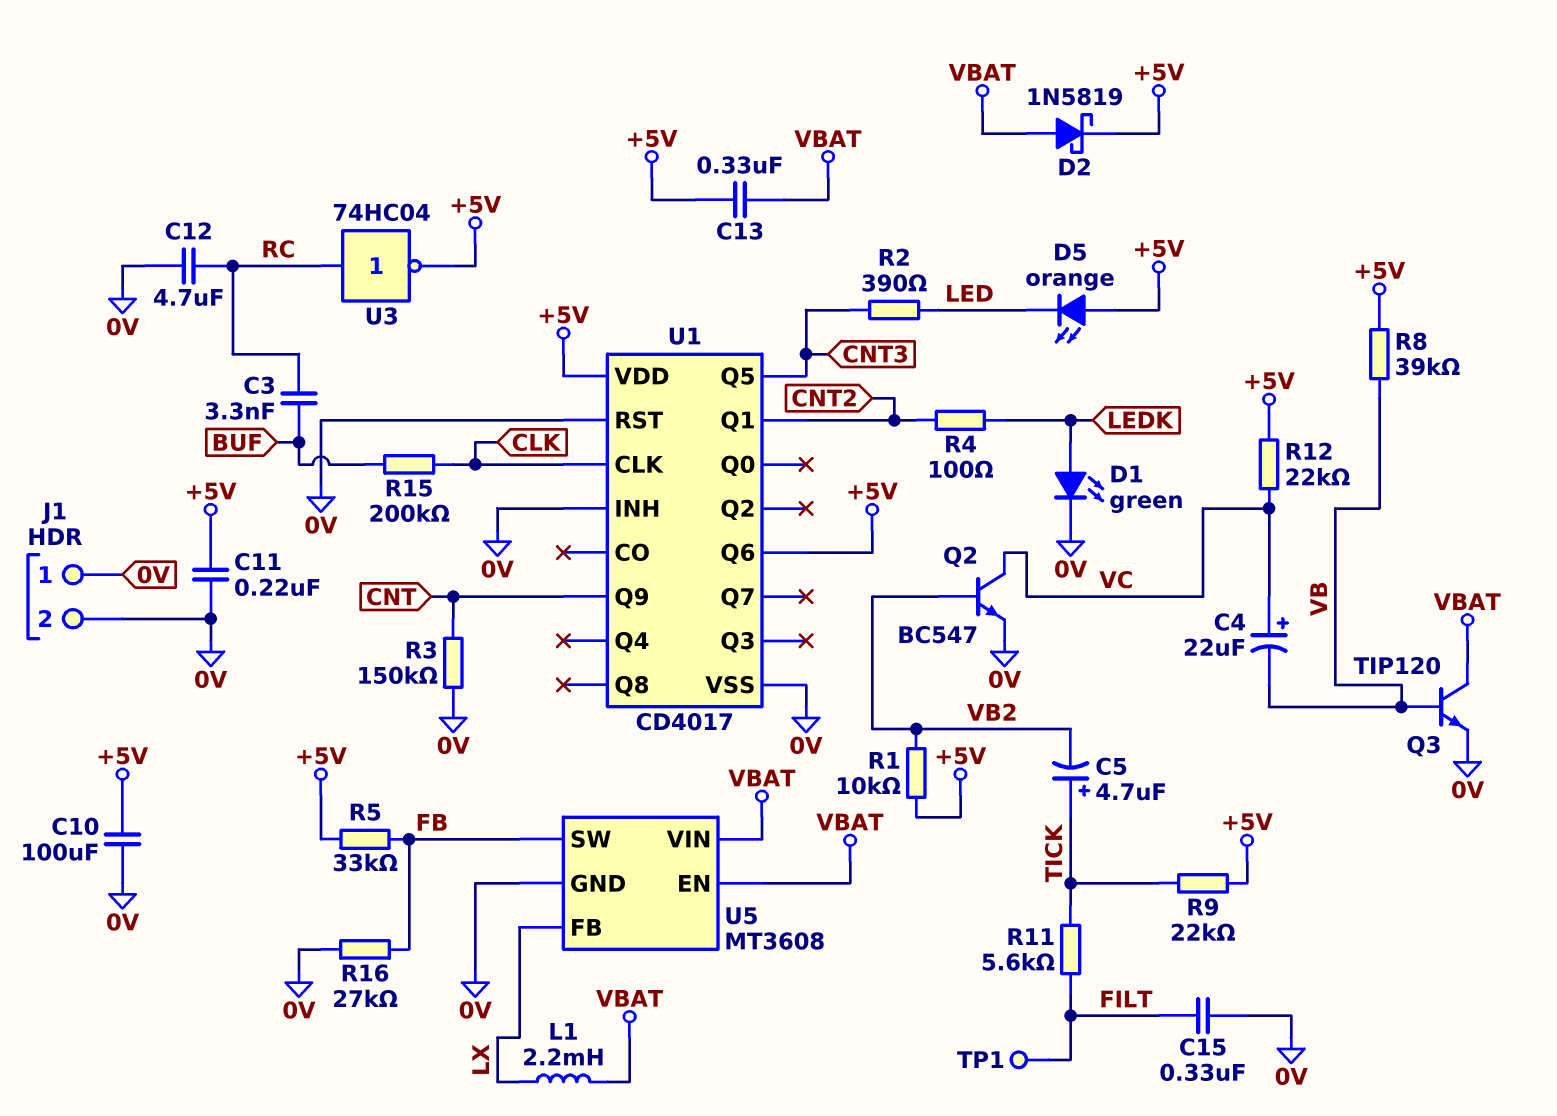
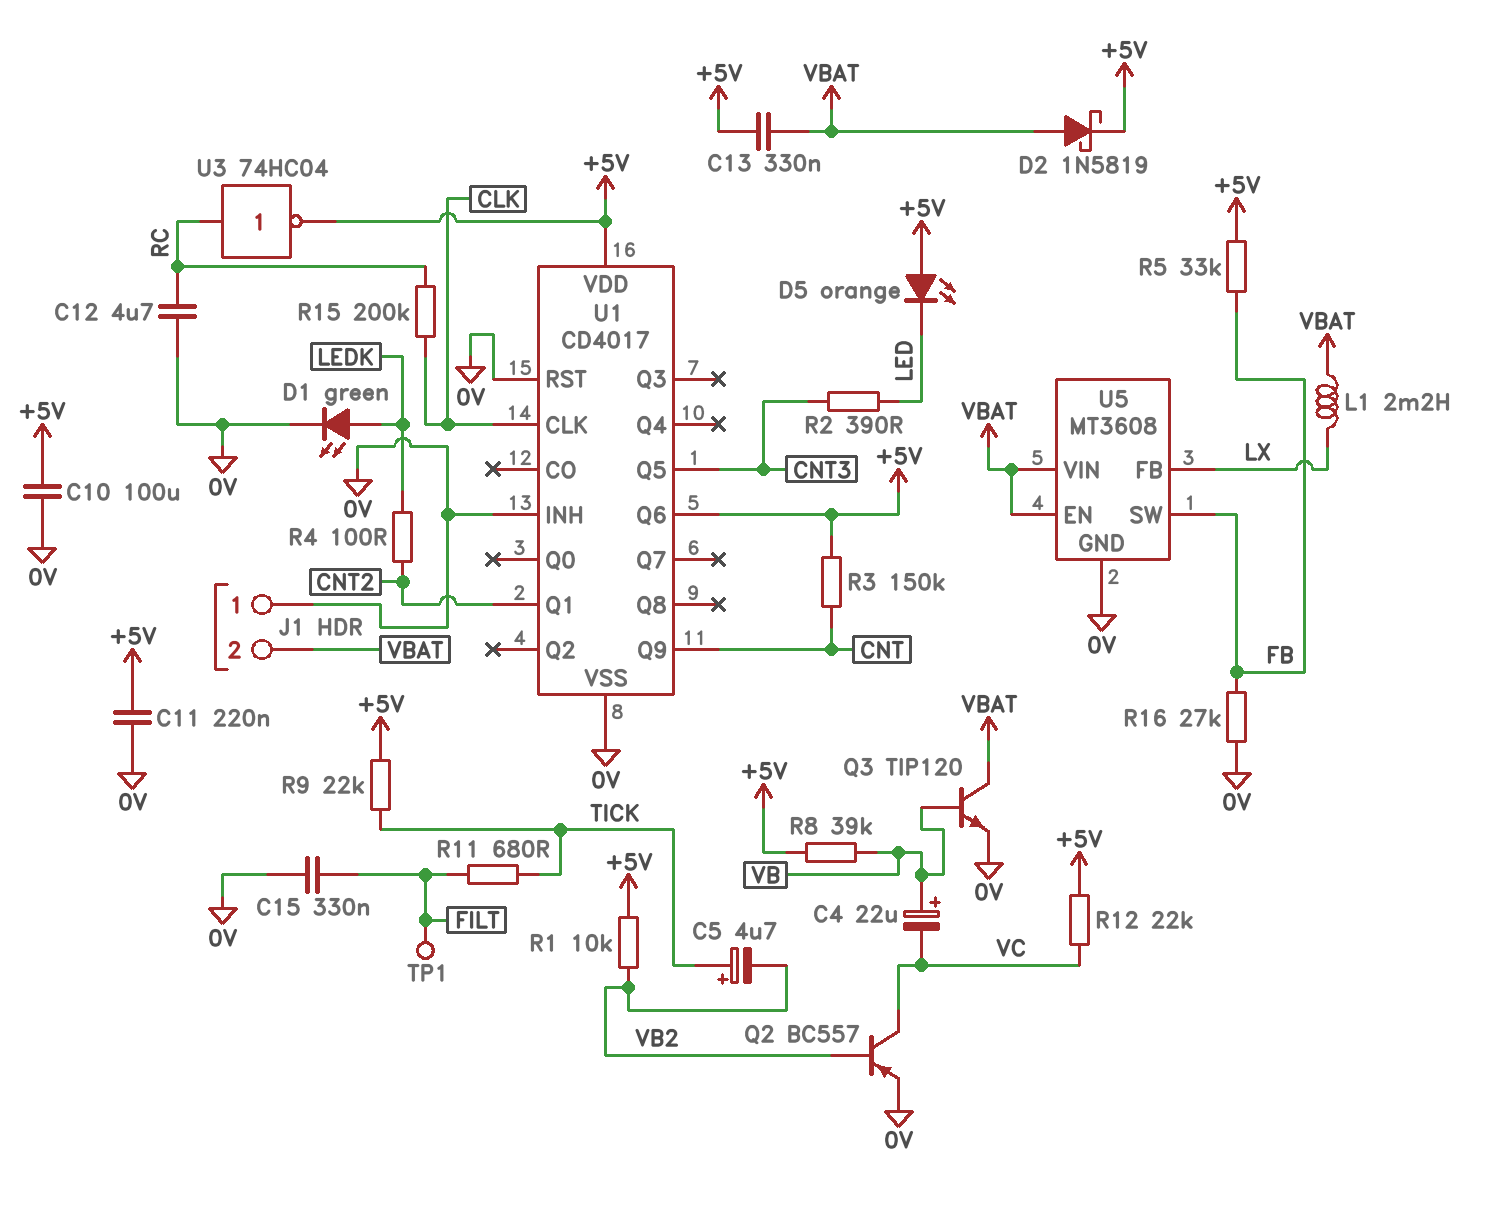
C3: 3.3nF (BUF, RC) -> none
C4: 22uF (plus VC, minus VB) -> 22uF (plus VB, minus VC)
J1 pin 2: 0V -> VBAT
Q2: NPN BC547 (B VB2, C VC, E 0V) -> PNP BC557 (B VB2, C VC, E 0V)
R3: 150k (0V, CNT) -> 150k (+5V, CNT)
R11: 5.6k (FILT, TICK) -> 680 (FILT, TICK)
R15: 200k (BUF, CLK) -> 200k (CLK, RC)

